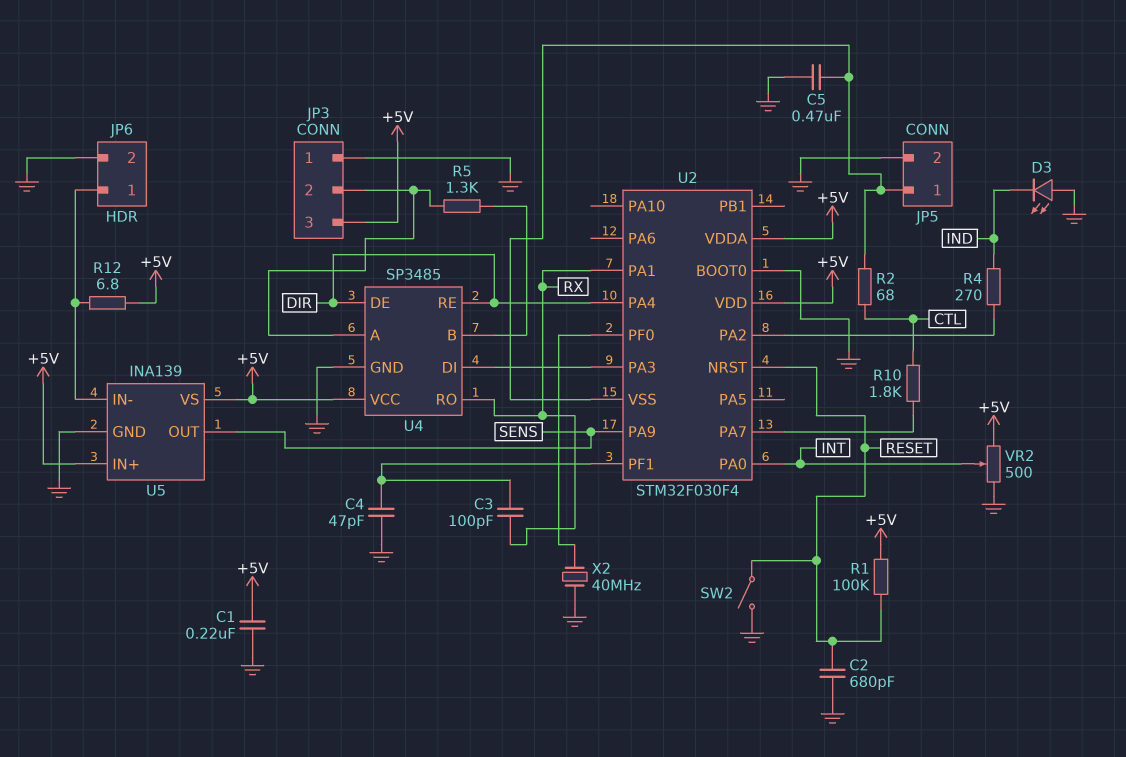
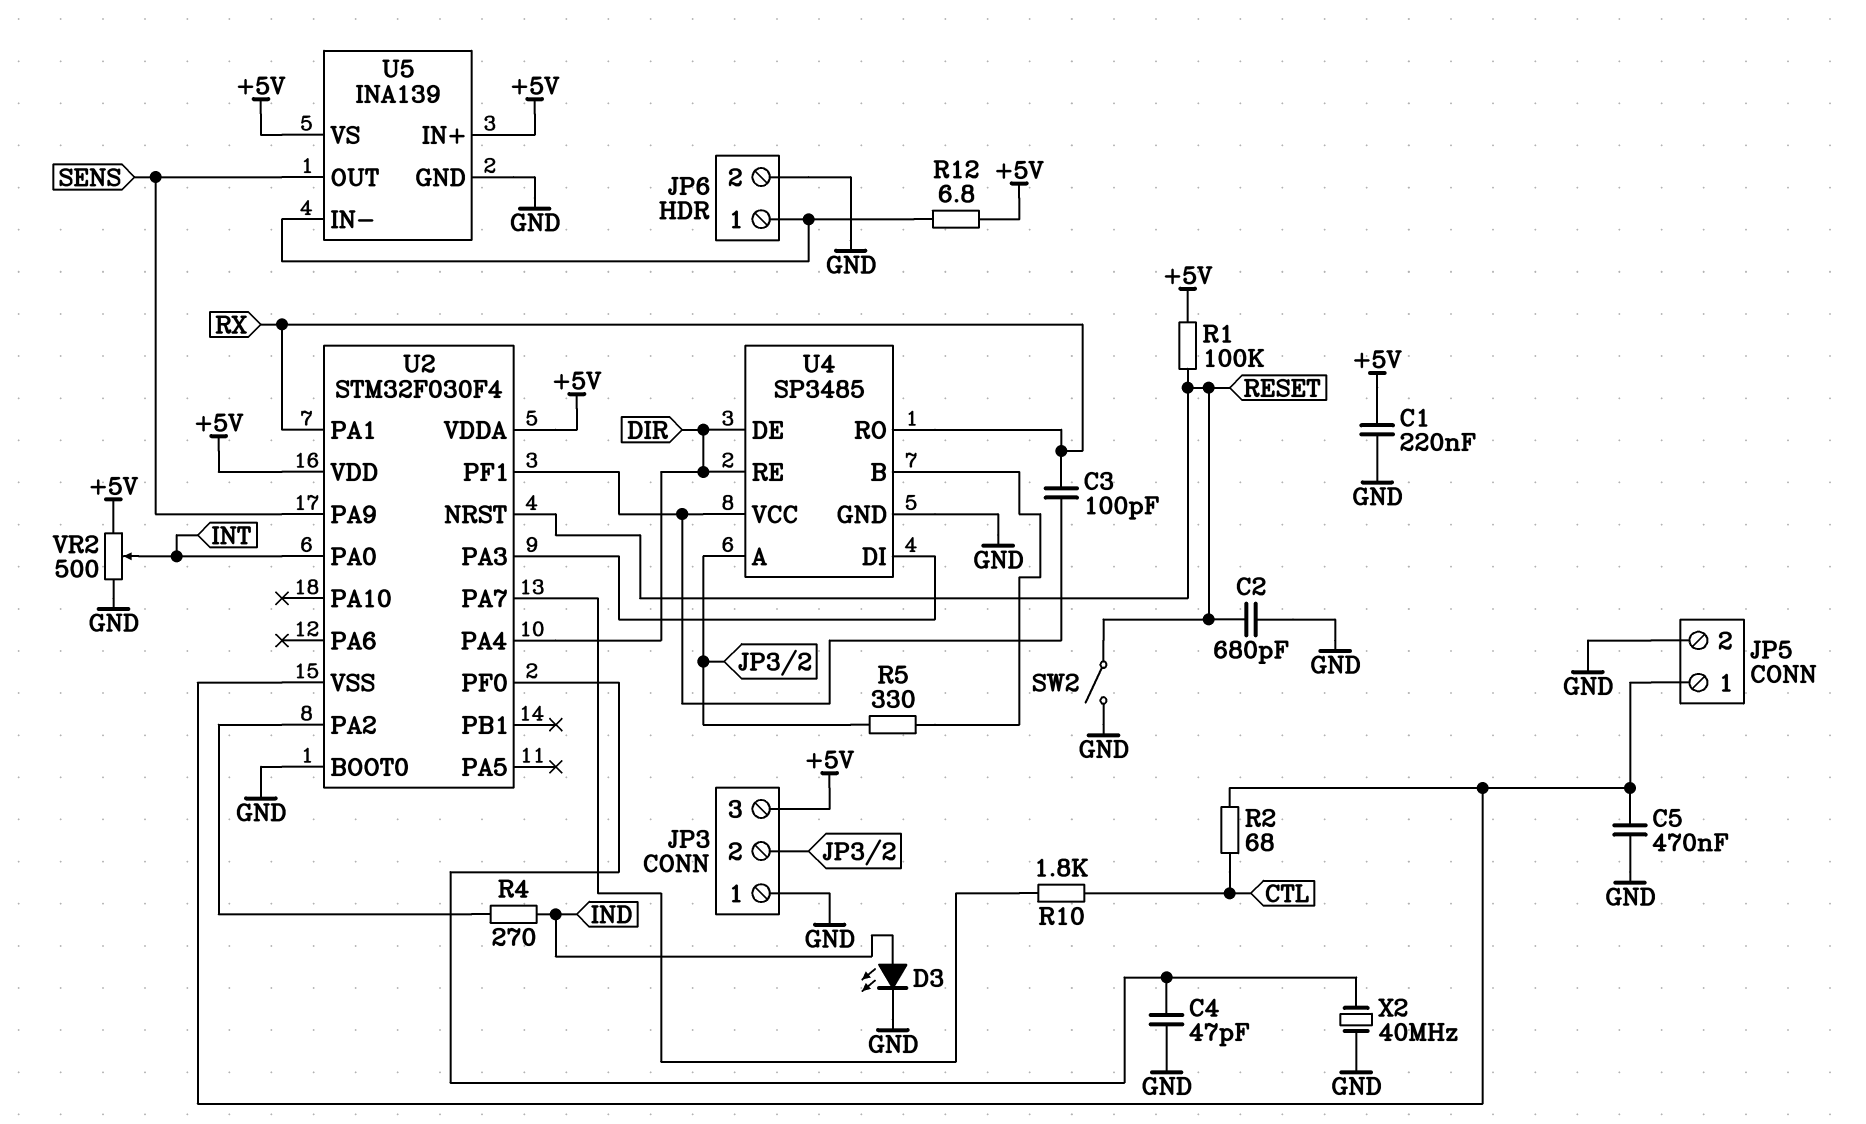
C4: 47pF (GND, U2/PF1) -> 47pF (GND, U2/PF0)
D3: LED (A GND, K IND) -> LED (A IND, K GND)
R5: 1.3k (JP3/2, U4/B) -> 330 (JP3/2, U4/B)
U4 pin VCC: +5V -> U2/PF1

